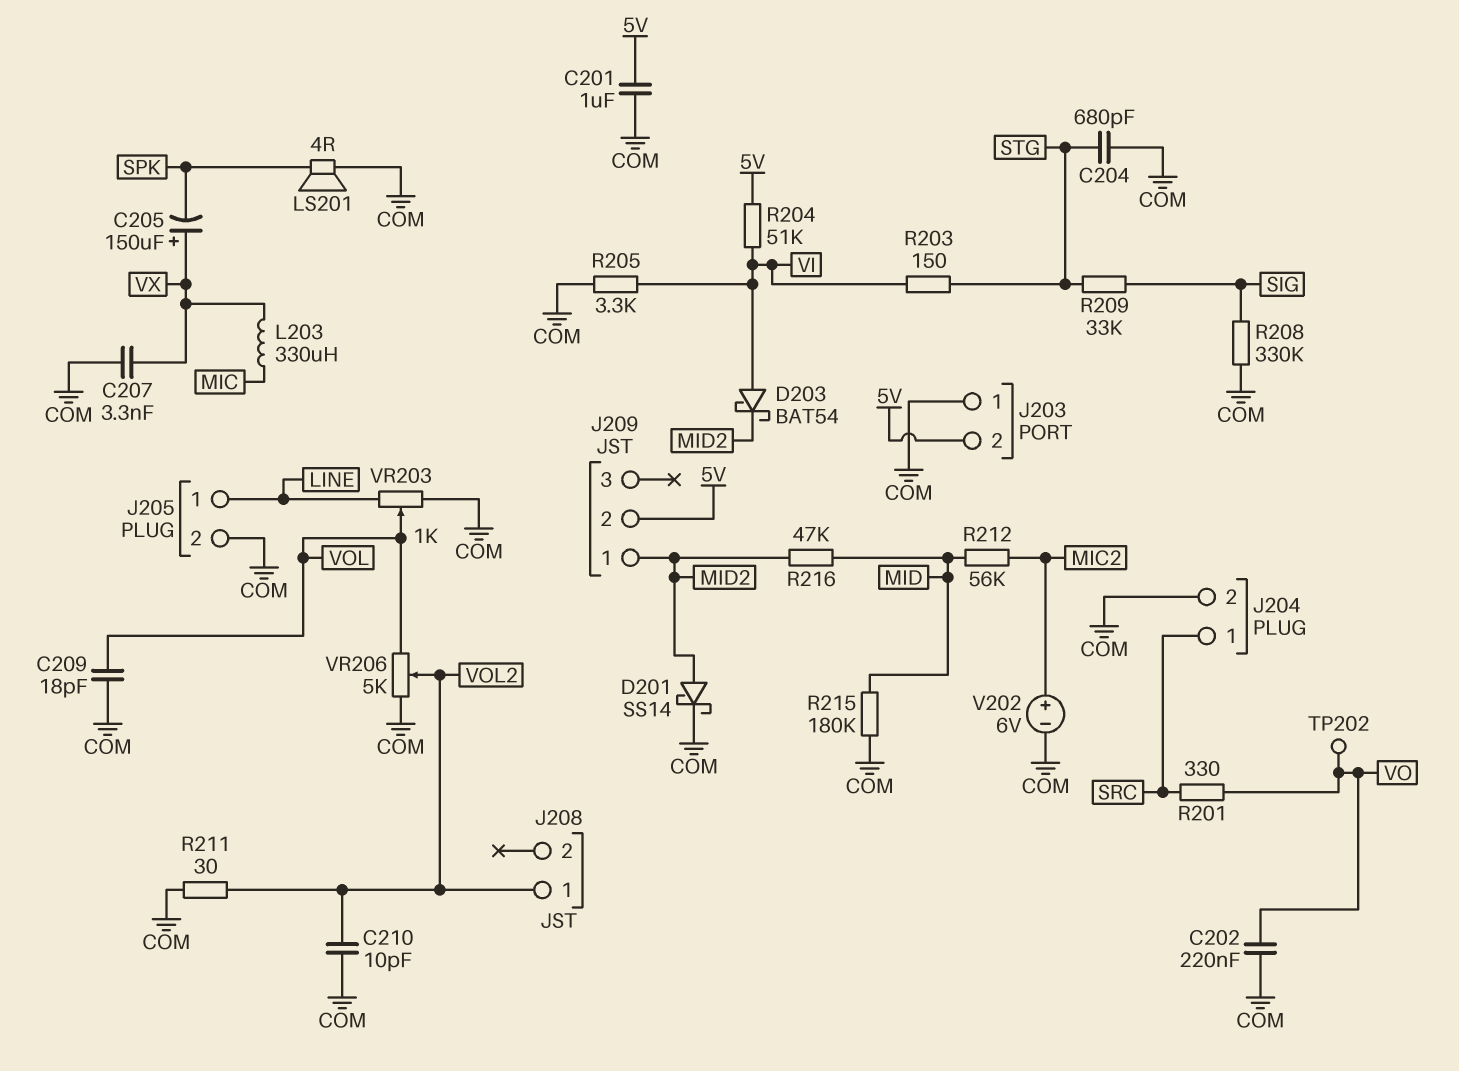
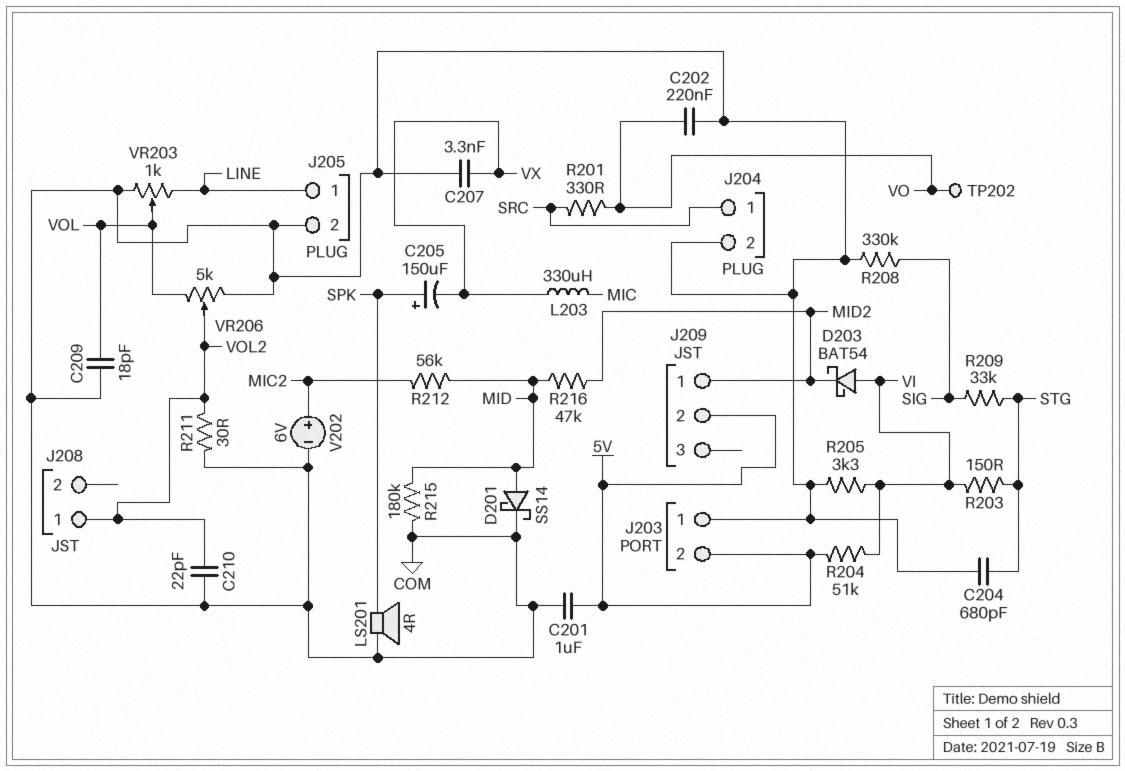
C205: 150uF (plus VX, minus SPK) -> 150uF (plus SPK, minus VX)
C210: 10pF (COM, VOL2) -> 22pF (COM, VOL2)
D201: schottky SS14 (A MID2, K COM) -> schottky SS14 (A MID, K COM)

